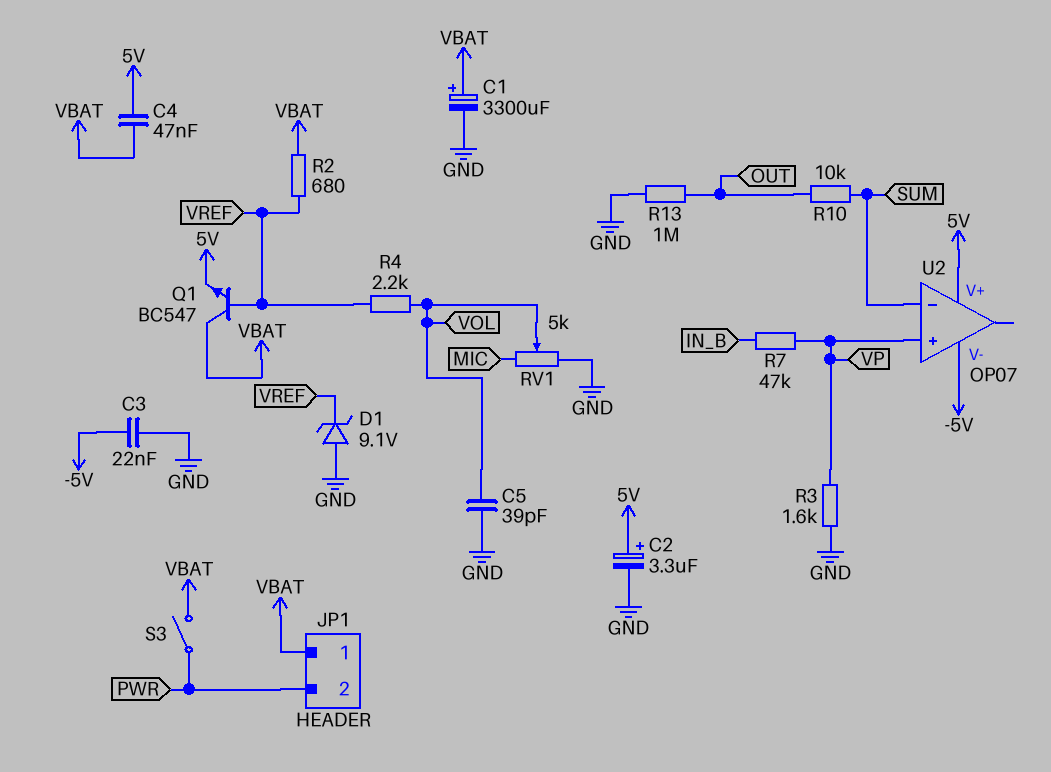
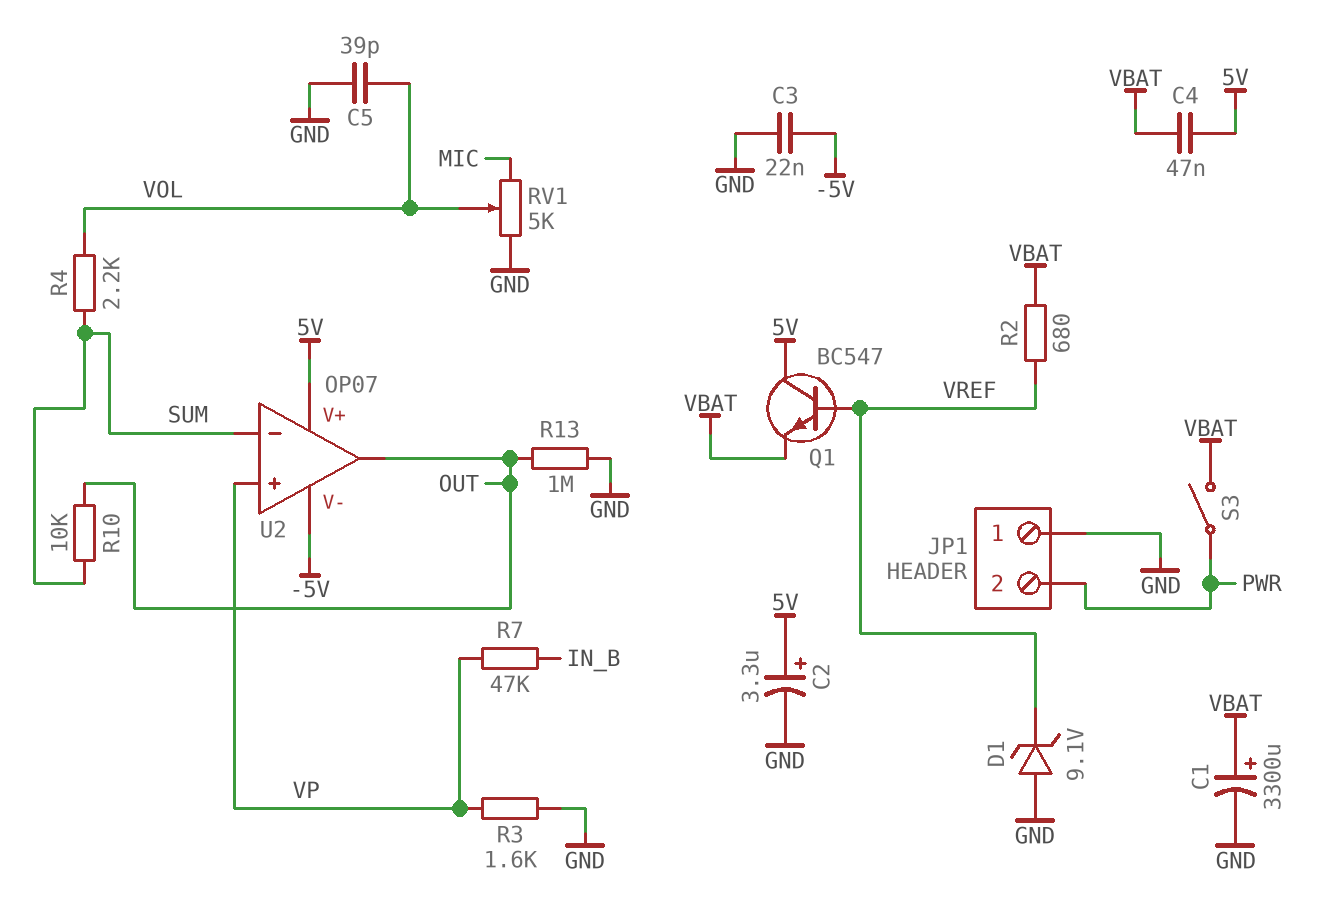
JP1 pin 1: VBAT -> GND
Q1: NPN BC547 (B VREF, C VBAT, E 5V) -> NPN BC547 (B VREF, C 5V, E VBAT)
R4: 2.2k (VOL, VREF) -> 2.2k (SUM, VOL)
U2 pin out: none -> OUT

